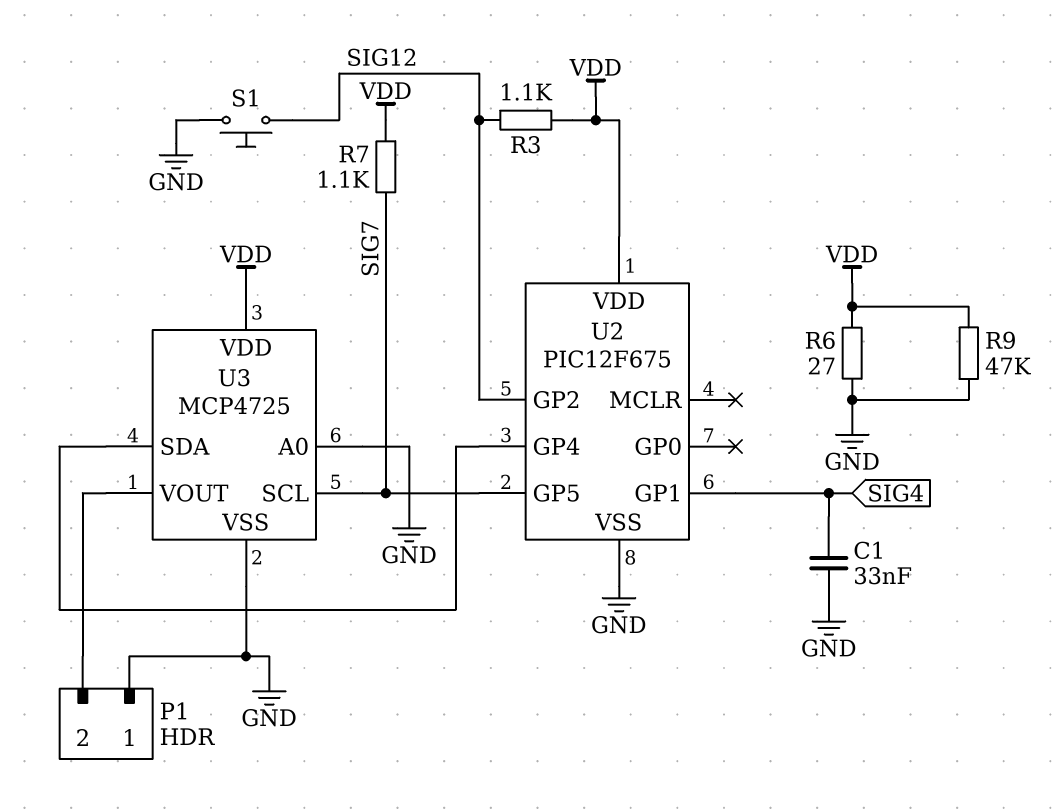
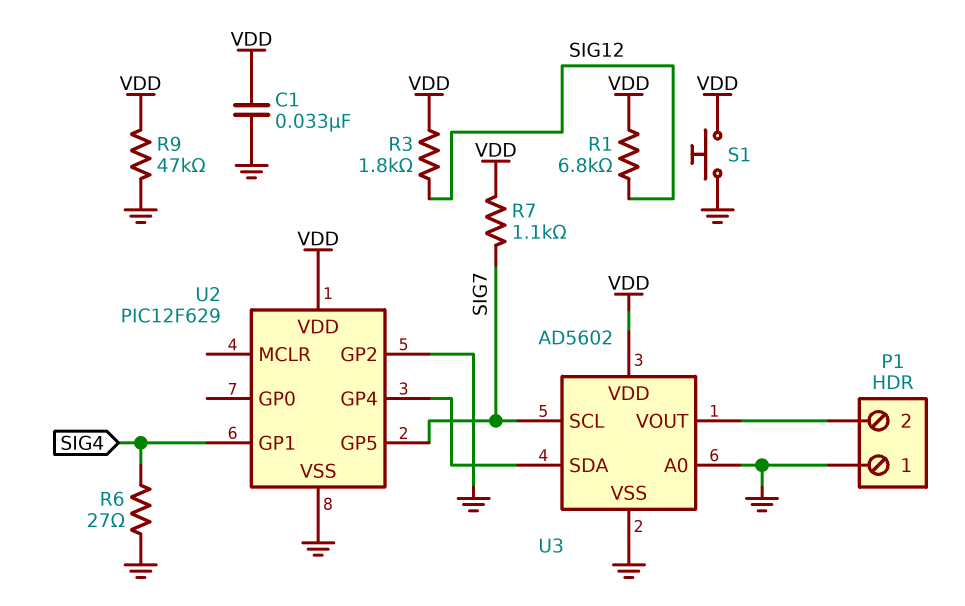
C1: 33nF (GND, SIG4) -> 33nF (GND, VDD)
R1: none -> 6.8k (SIG12, VDD)
R3: 1.1k (SIG12, VDD) -> 1.8k (SIG12, VDD)
R6: 27 (GND, VDD) -> 27 (GND, SIG4)
S1: button (GND, SIG12) -> button (GND, VDD)
U2: PIC12F675 -> PIC12F629
U2 pin GP2: SIG12 -> GND
U3: MCP4725 -> AD5602

